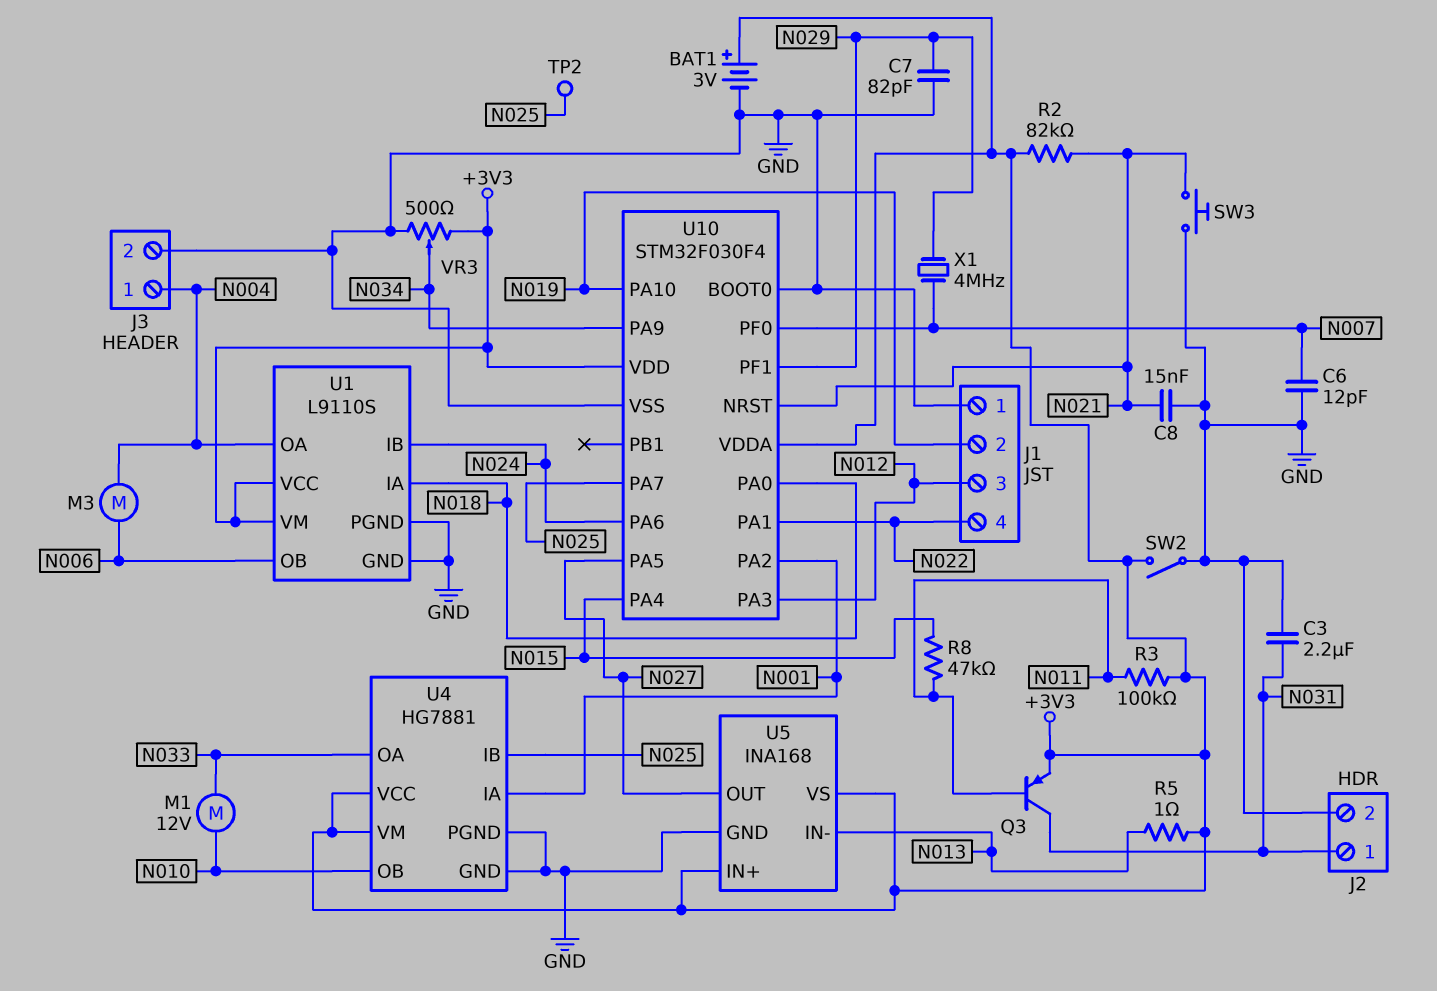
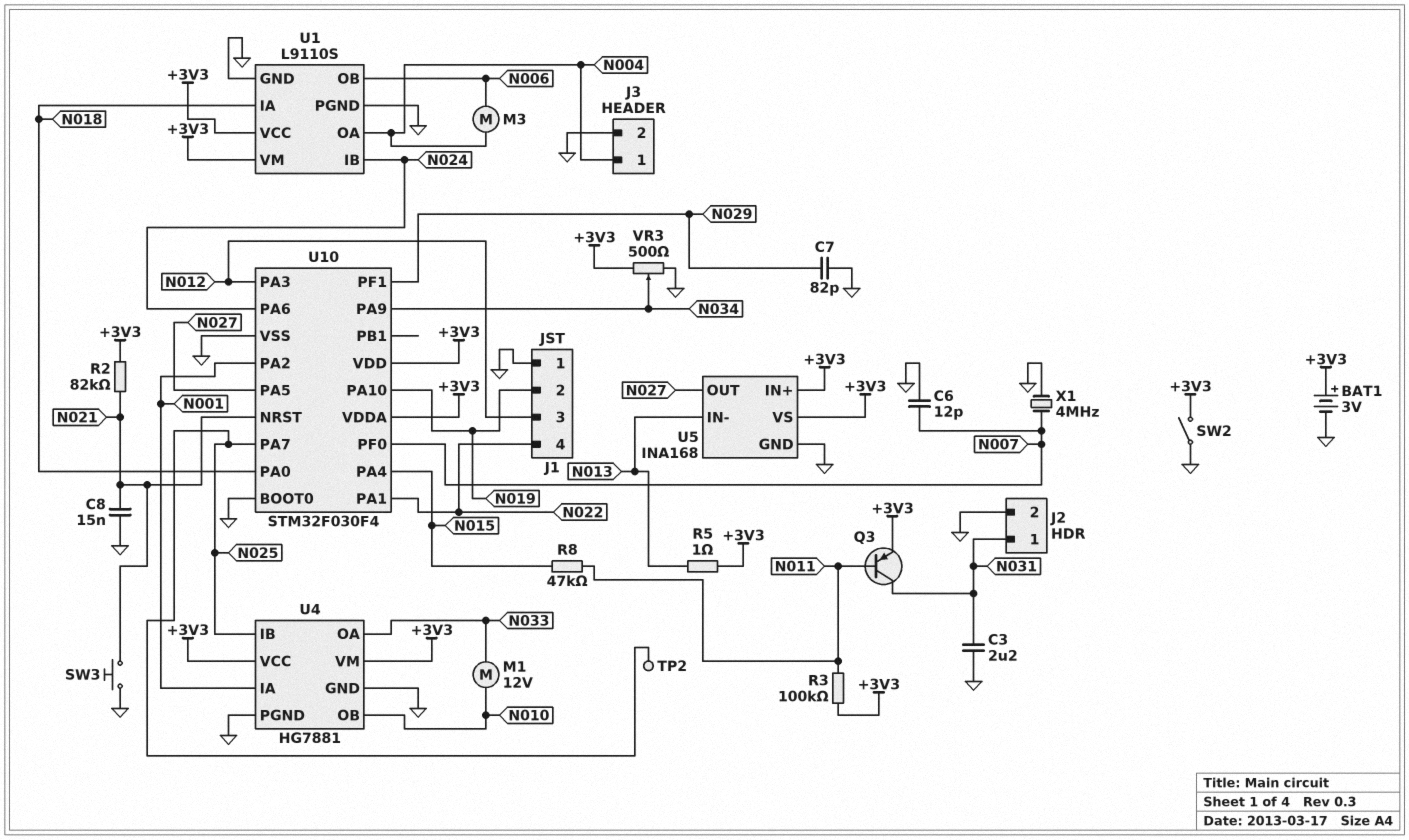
X1: 4MHz (N007, N029) -> 4MHz (GND, N007)

